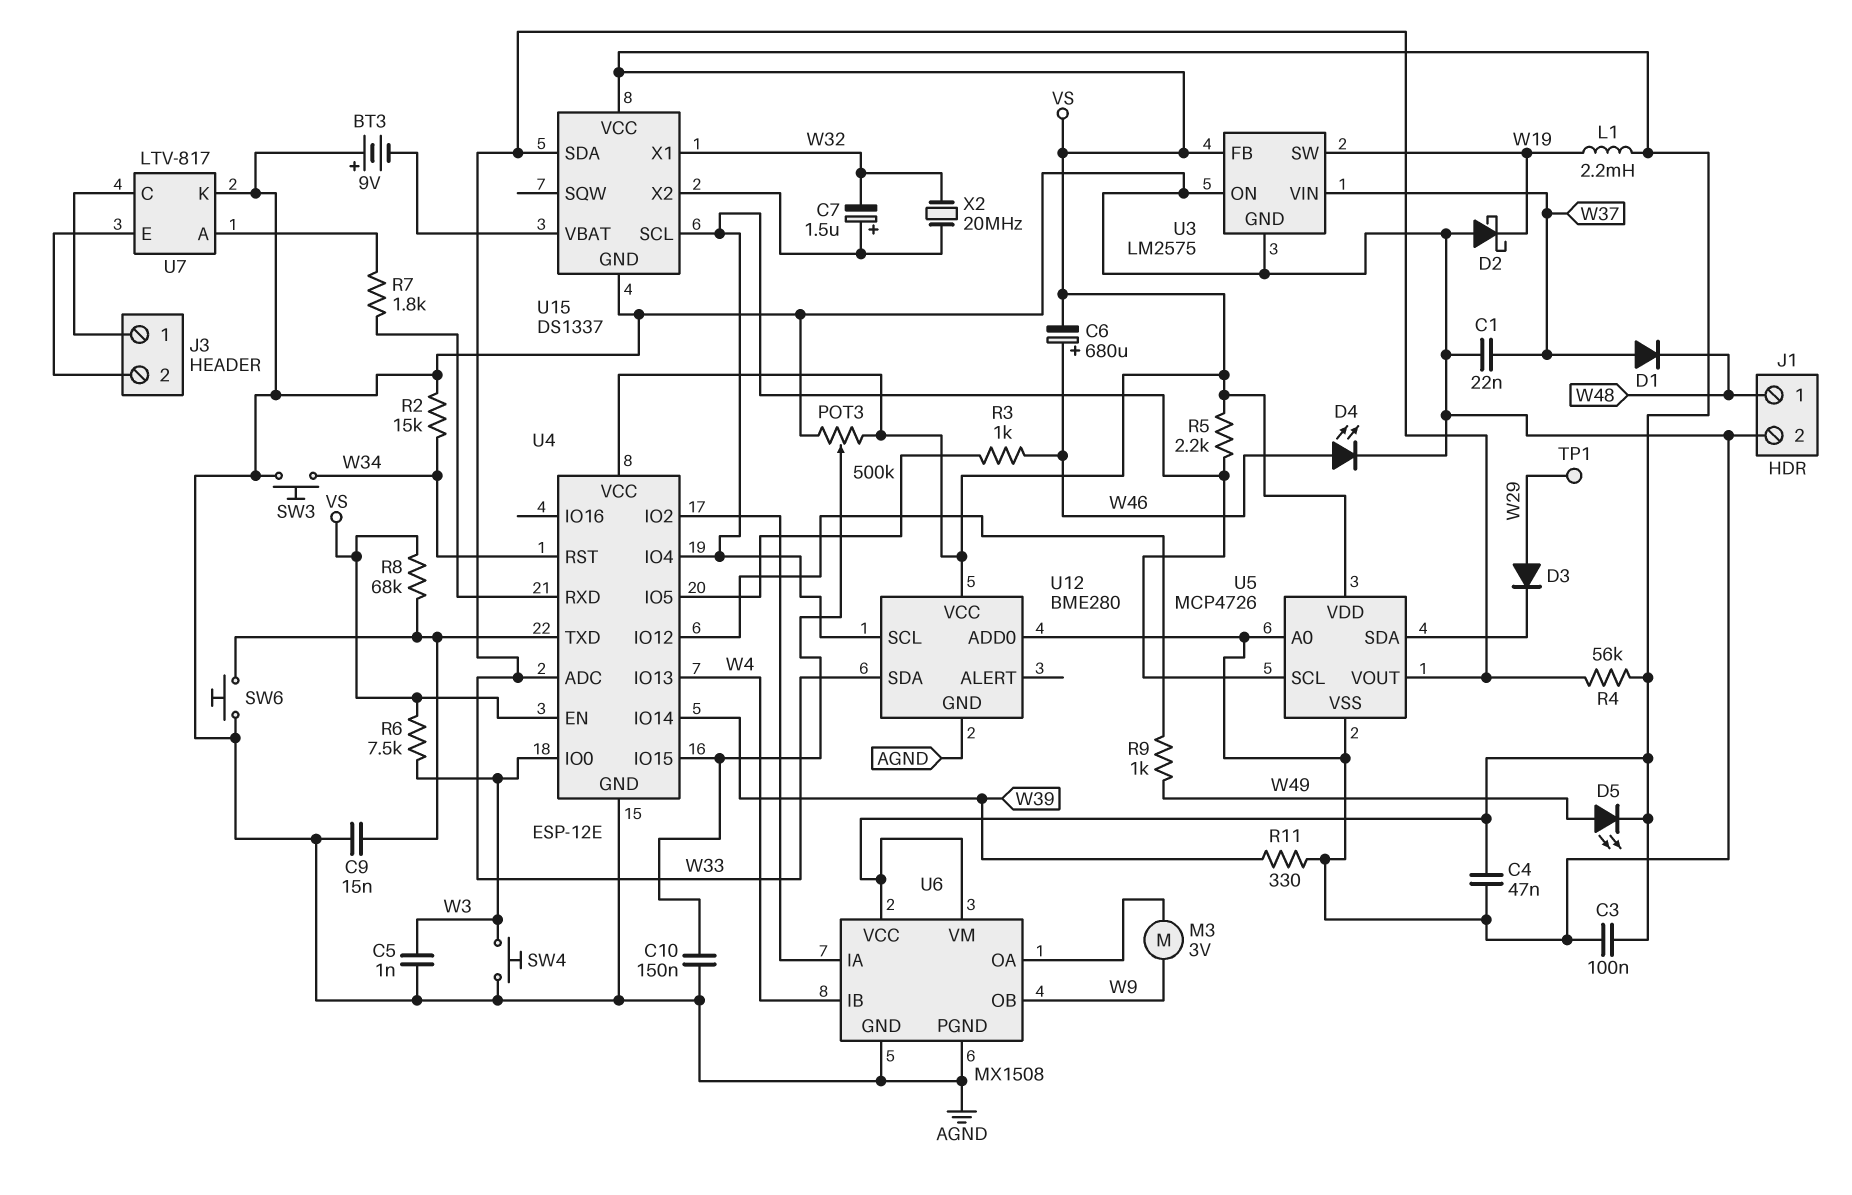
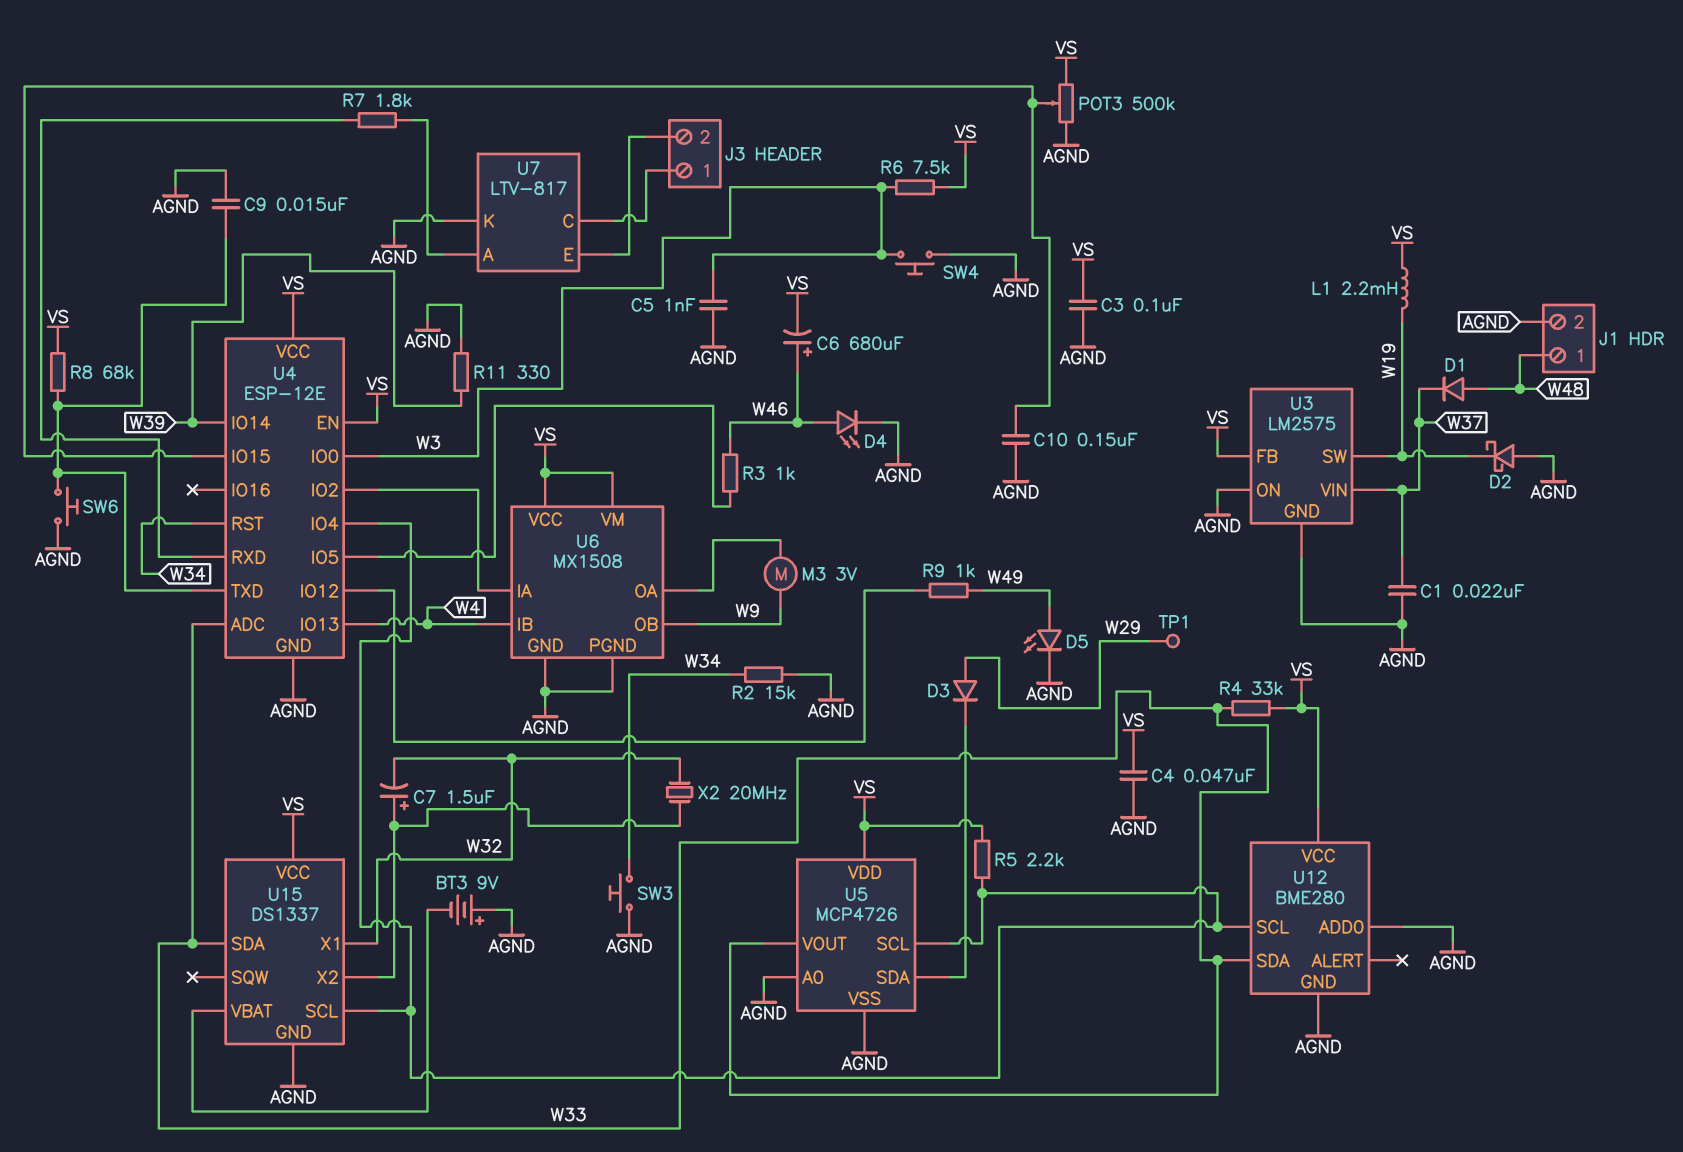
D1: diode (A W37, K W48) -> diode (A W48, K W37)
D5: LED (A W49, K VS) -> LED (A W49, K AGND)
R4: 56k (VS, W33) -> 33k (VS, W33)

